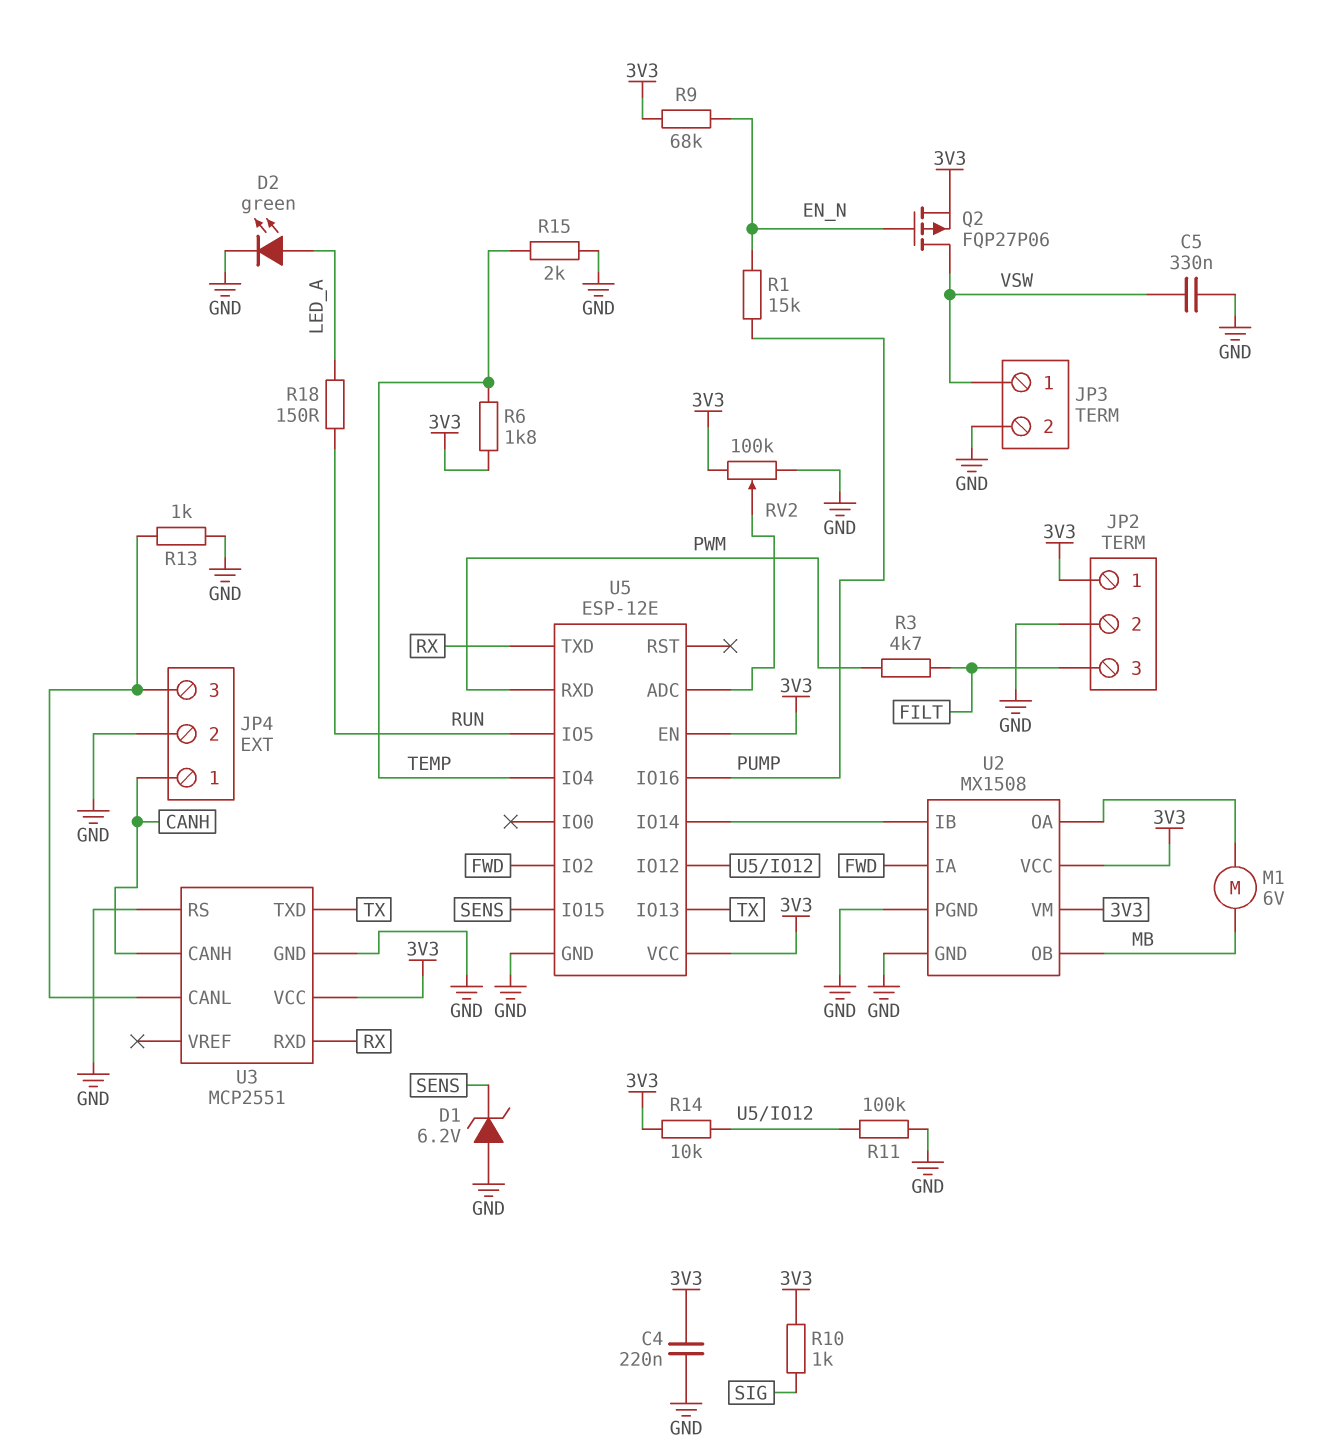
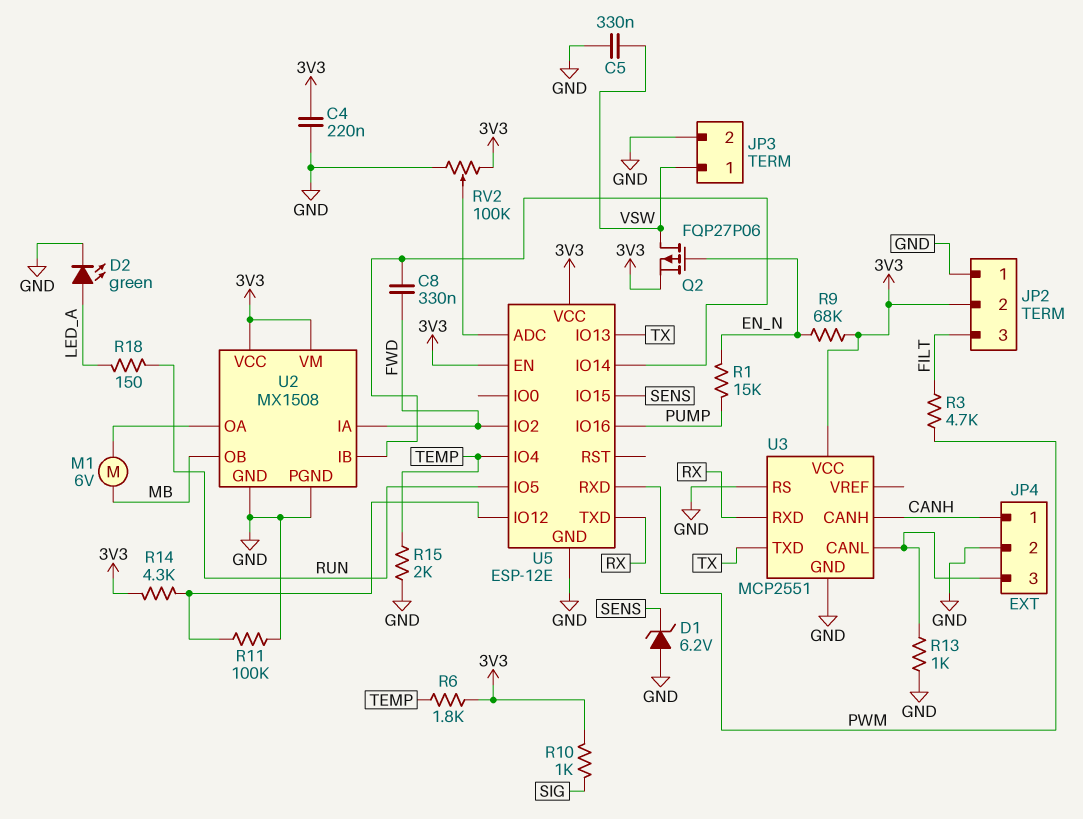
C8: none -> 330nF (FWD, U2/IB)
JP2 pin 1: 3V3 -> GND
JP2 pin 2: GND -> 3V3
R14: 10k (3V3, U5/IO12) -> 4.3k (3V3, U5/IO12)

